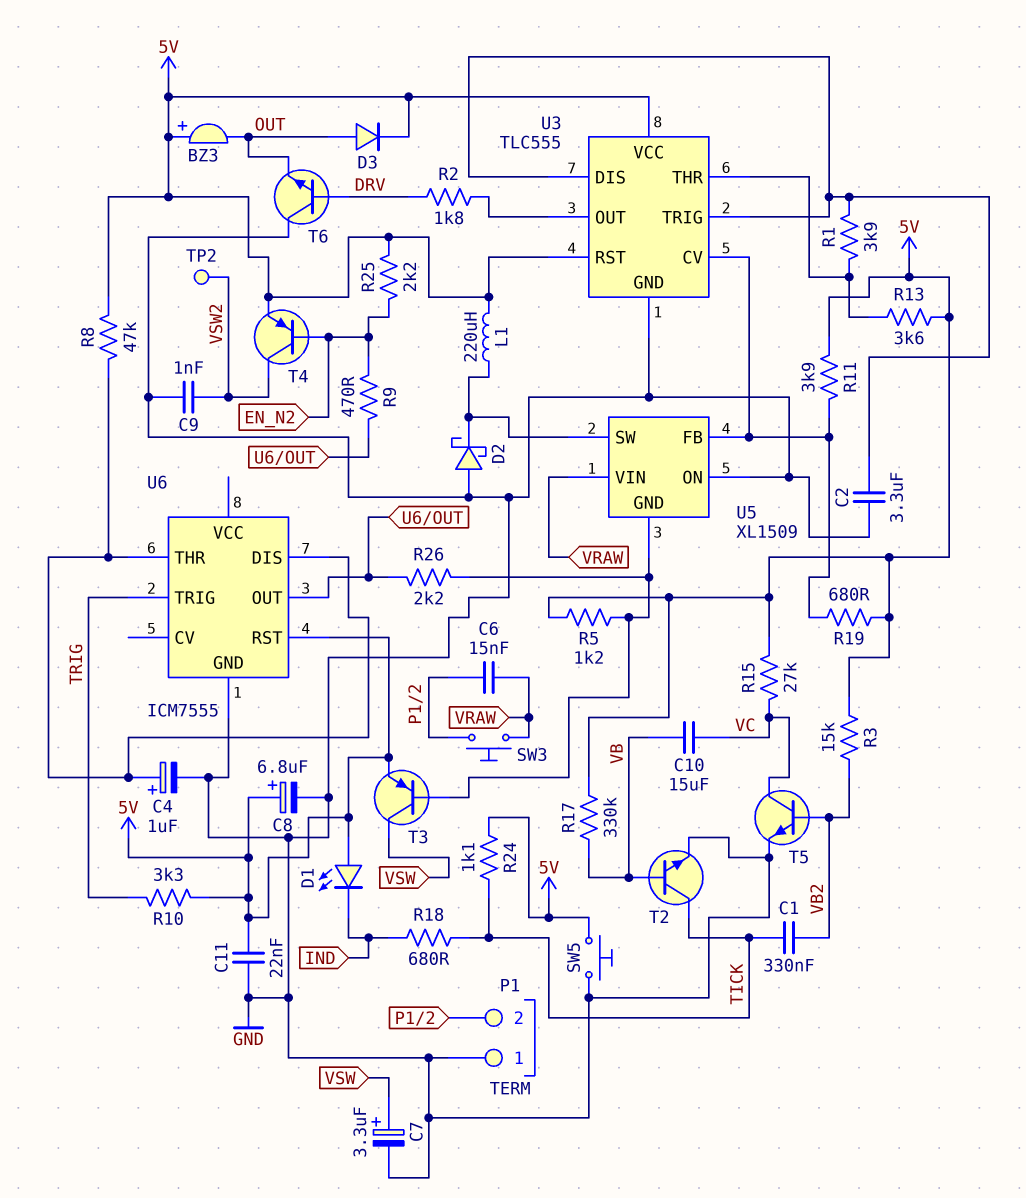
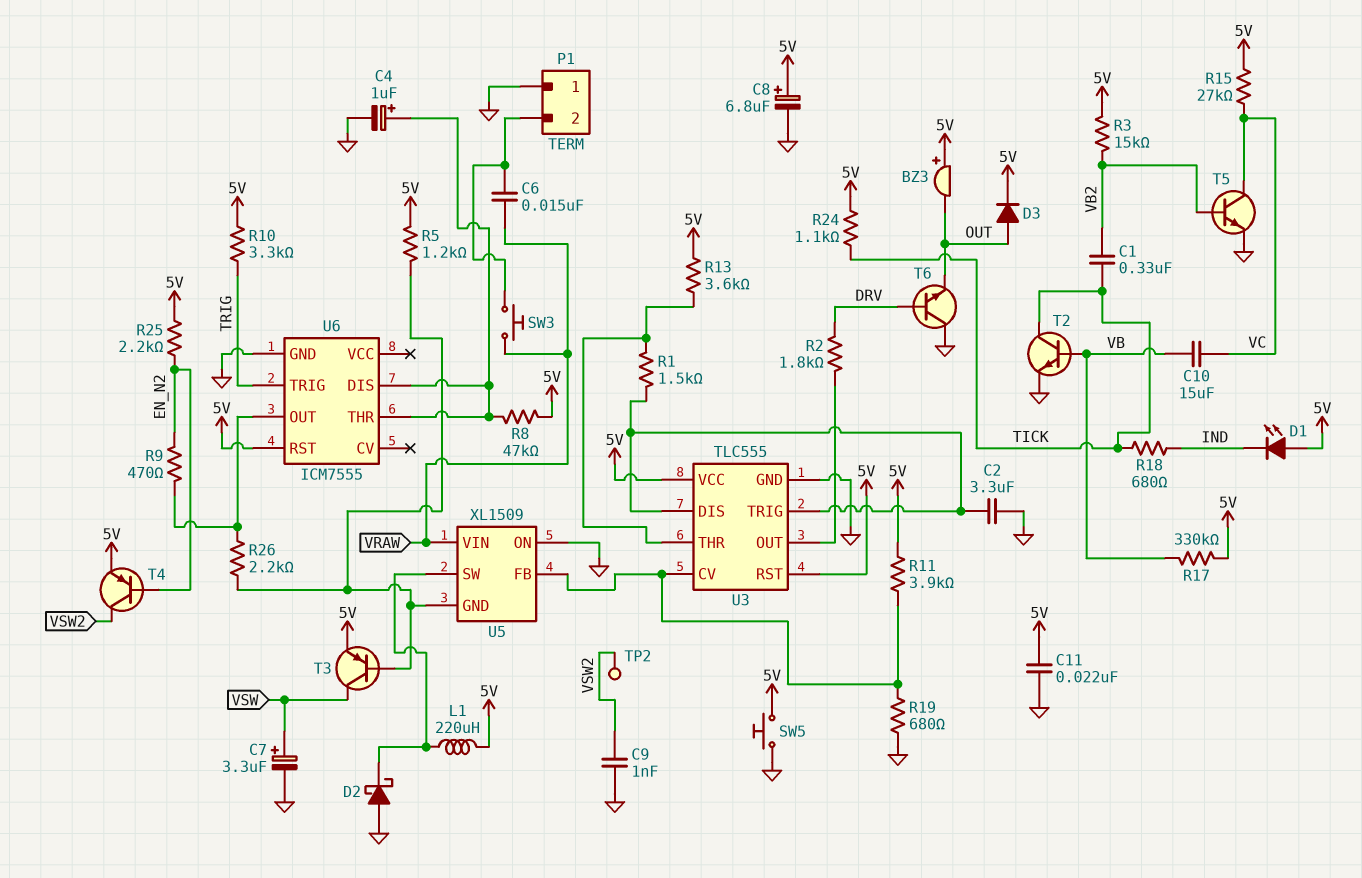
R1: 3.9k (U3/DIS, U3/THR) -> 1.5k (U3/DIS, U3/THR)
R19: 680 (5V, U3/CV) -> 680 (GND, U3/CV)

